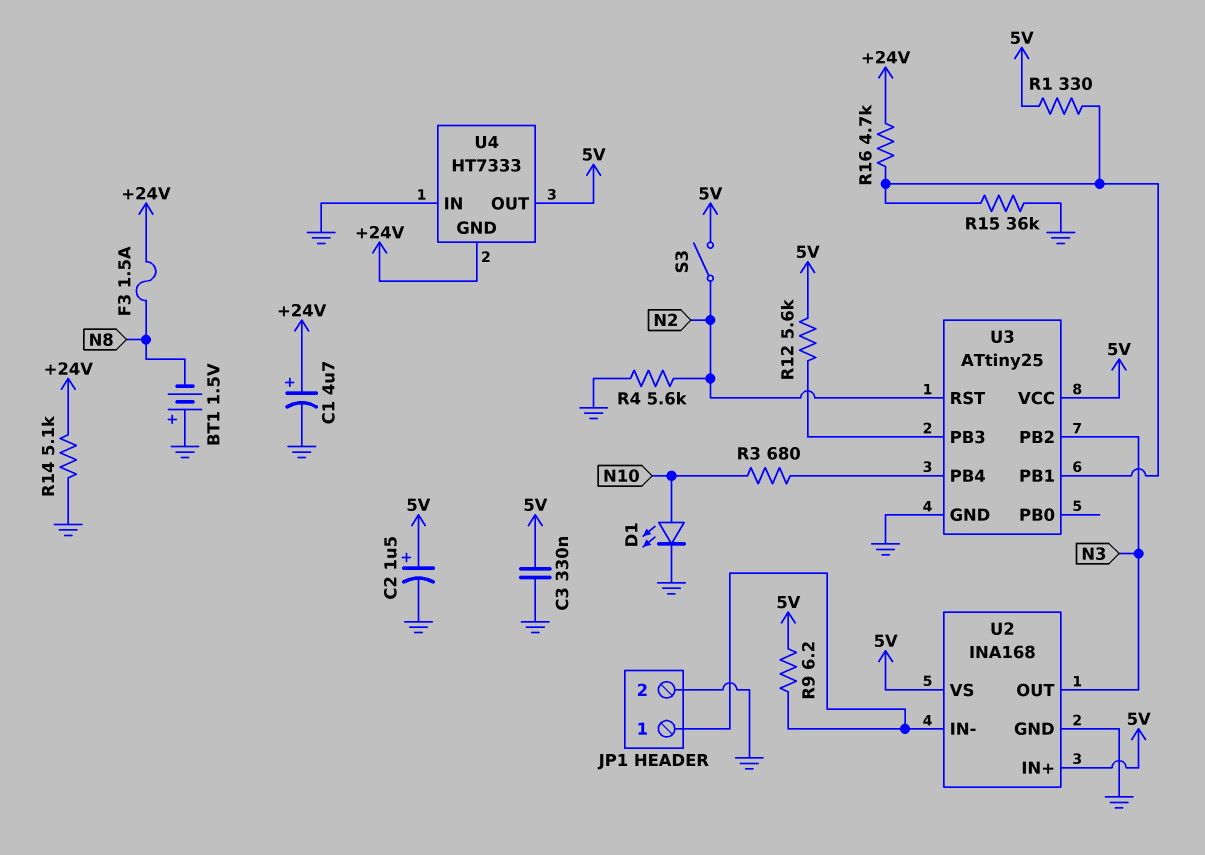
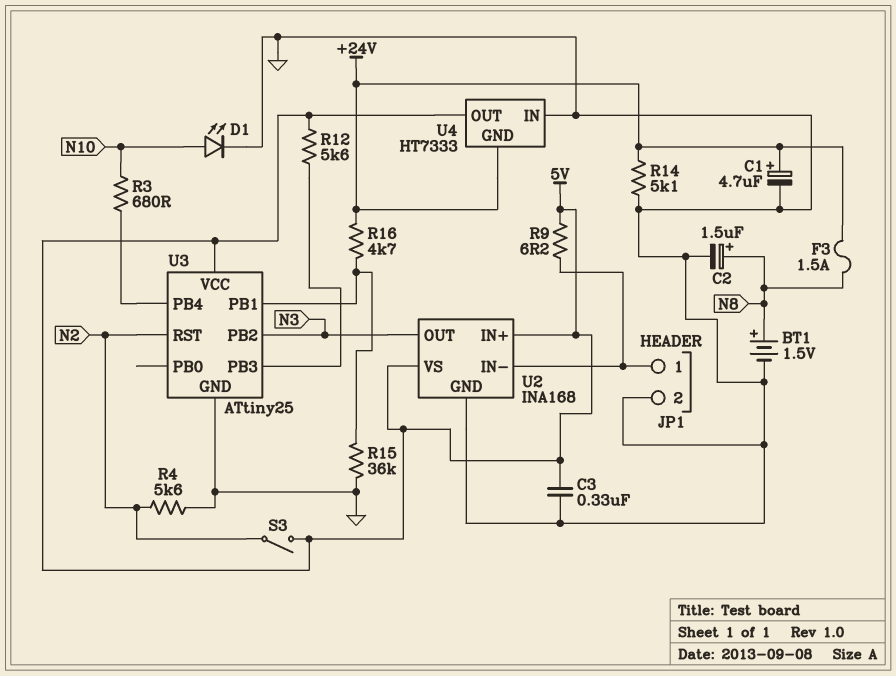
BT1: 1.5V (plus GND, minus N8) -> 1.5V (plus N8, minus GND)
C2: 1.5uF (plus 5V, minus GND) -> 1.5uF (plus N8, minus GND)
R1: 330 (5V, U3/PB1) -> none

